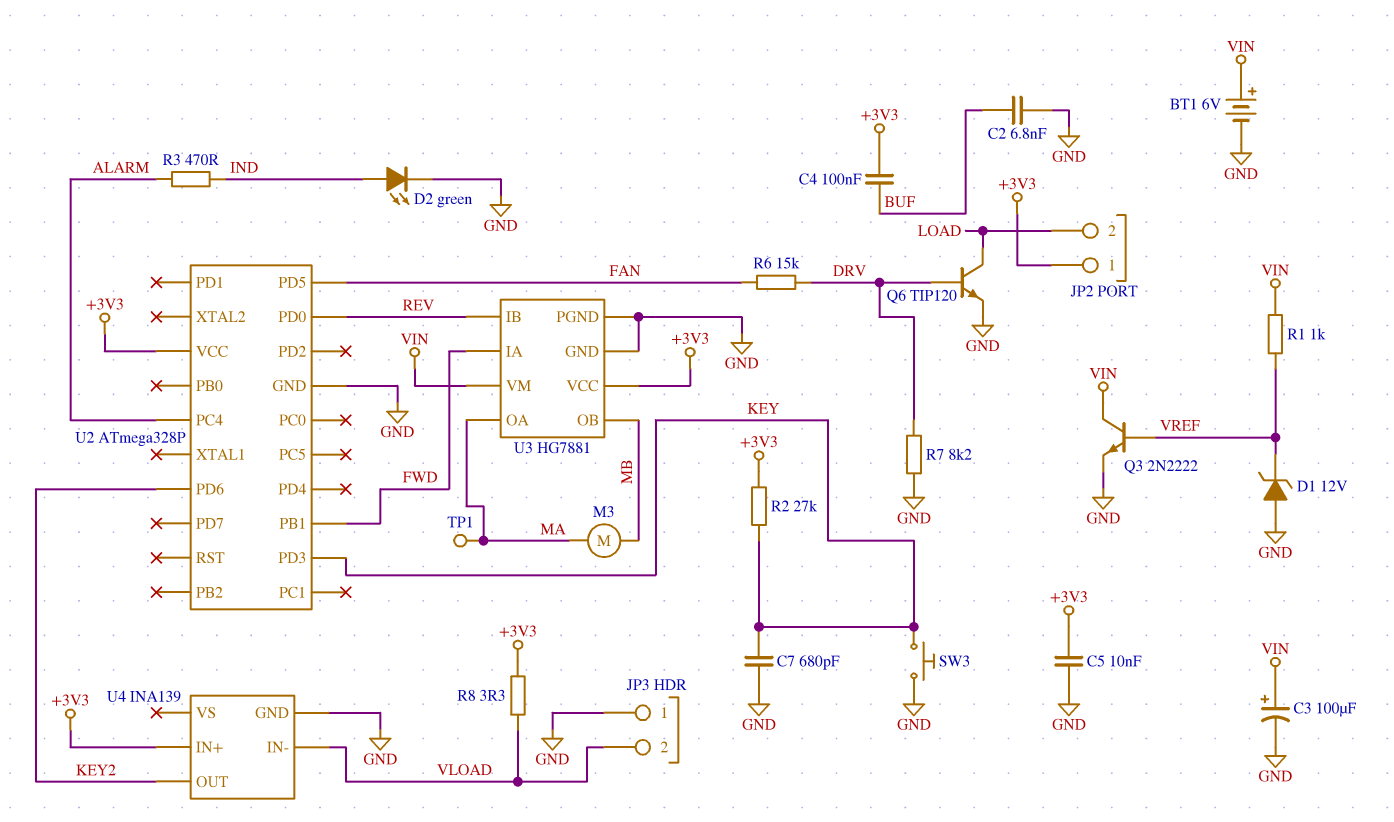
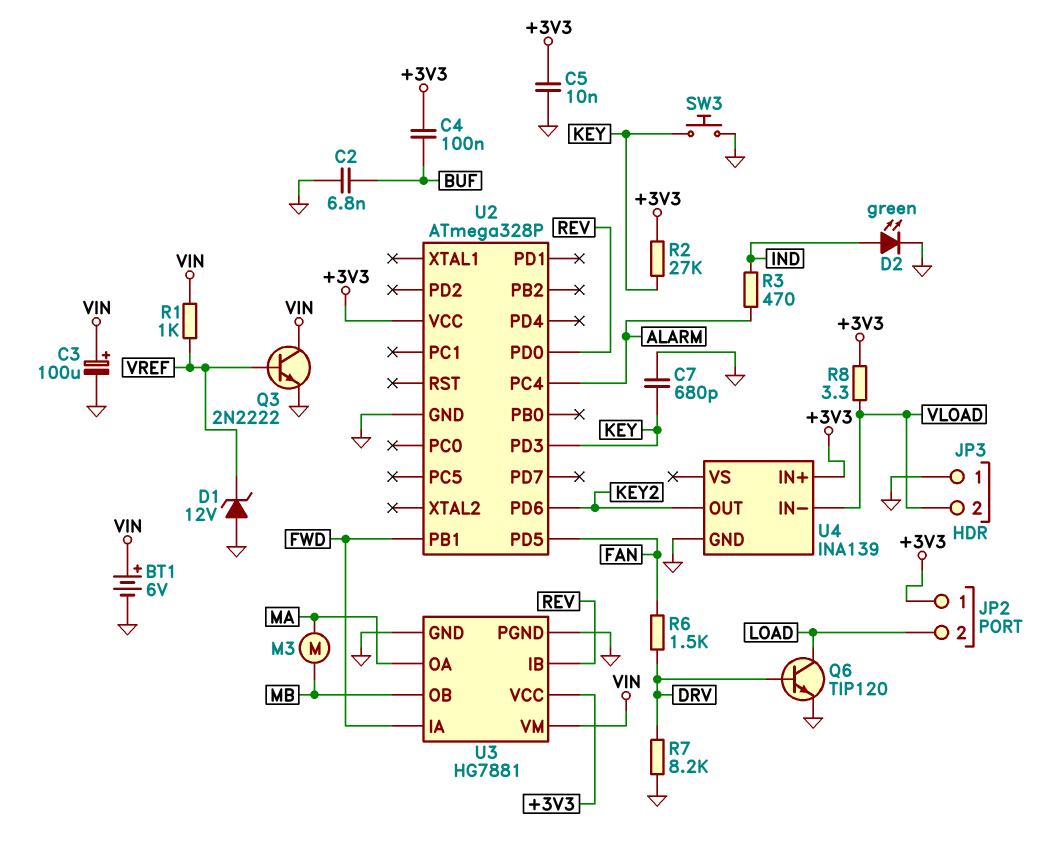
R6: 15k (DRV, FAN) -> 1.5k (DRV, FAN)
TP1: test point (MA) -> none

